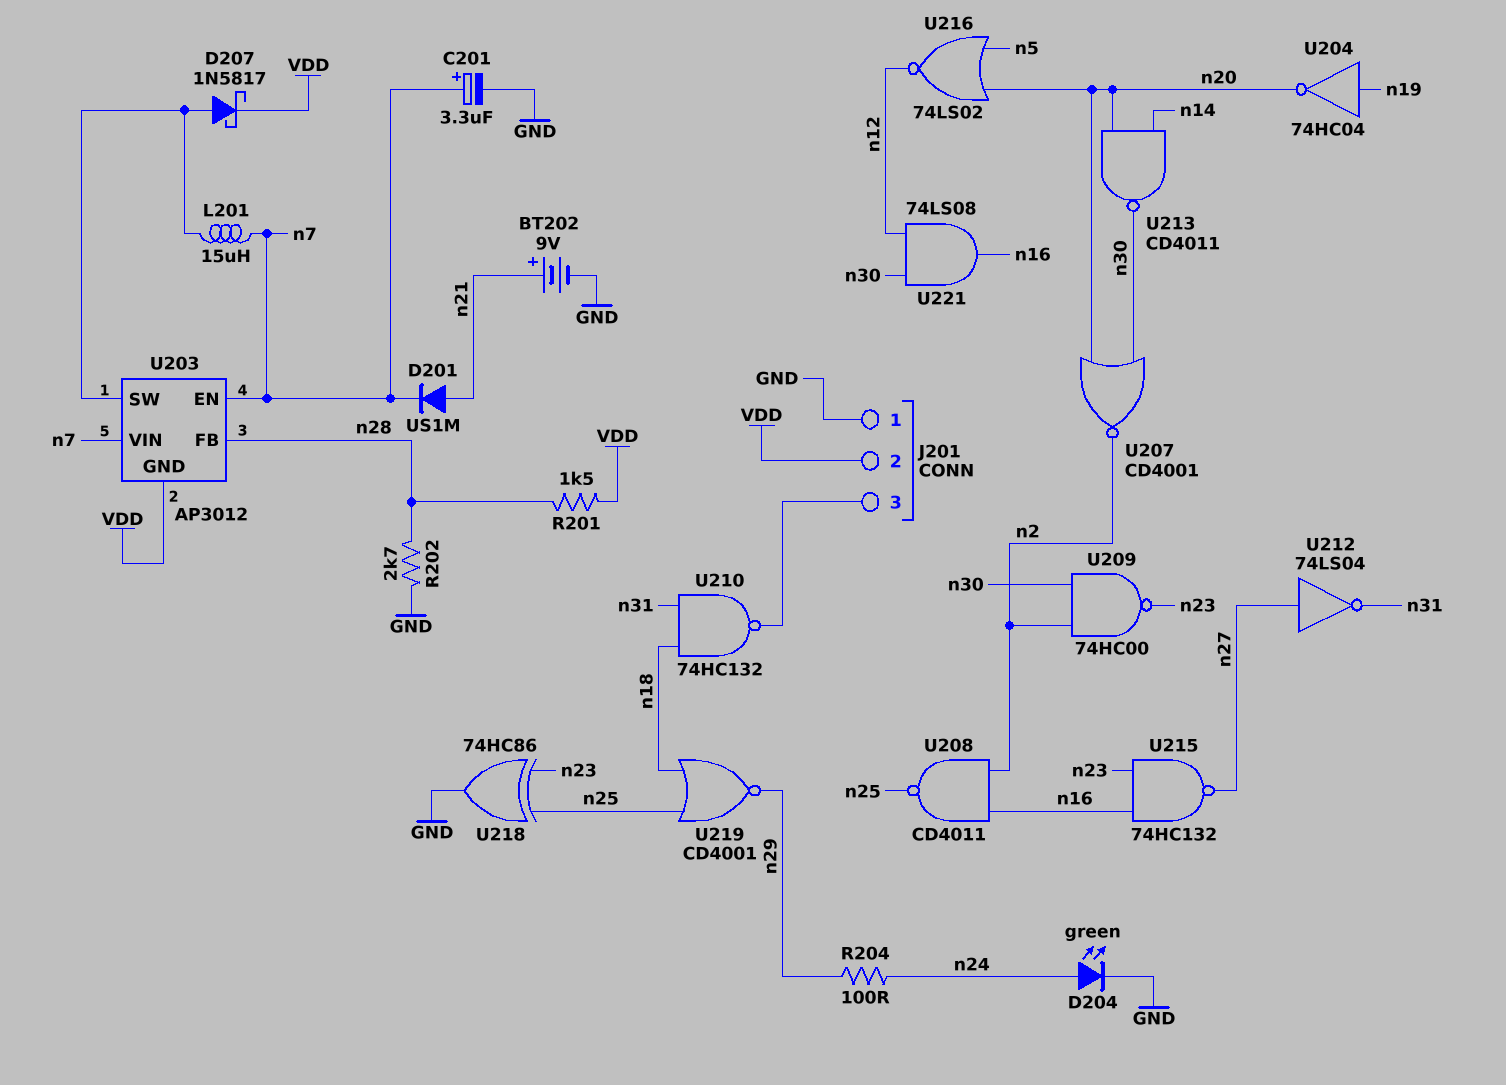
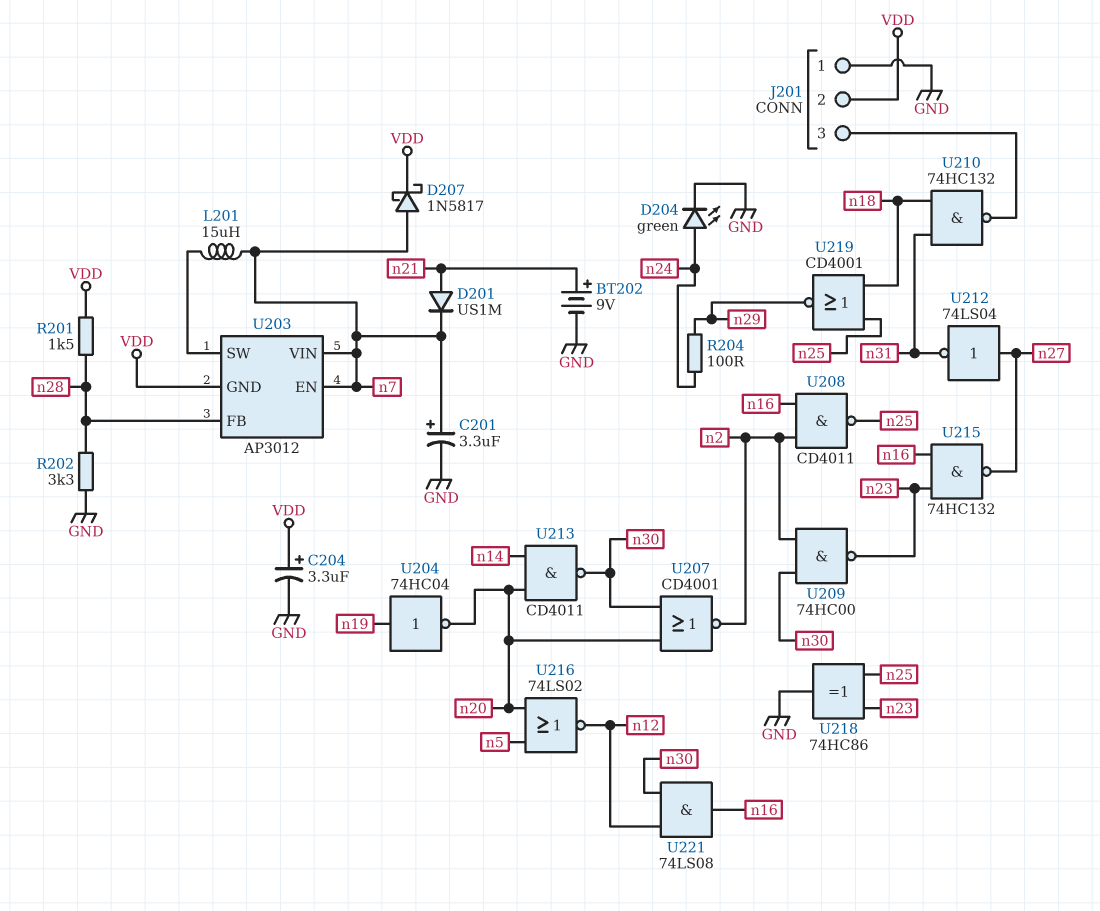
C204: none -> 3.3uF (plus VDD, minus GND)
D207: schottky 1N5817 (A U203/SW, K VDD) -> schottky 1N5817 (A n7, K VDD)
R202: 2.7k (GND, n28) -> 3.3k (GND, n28)

